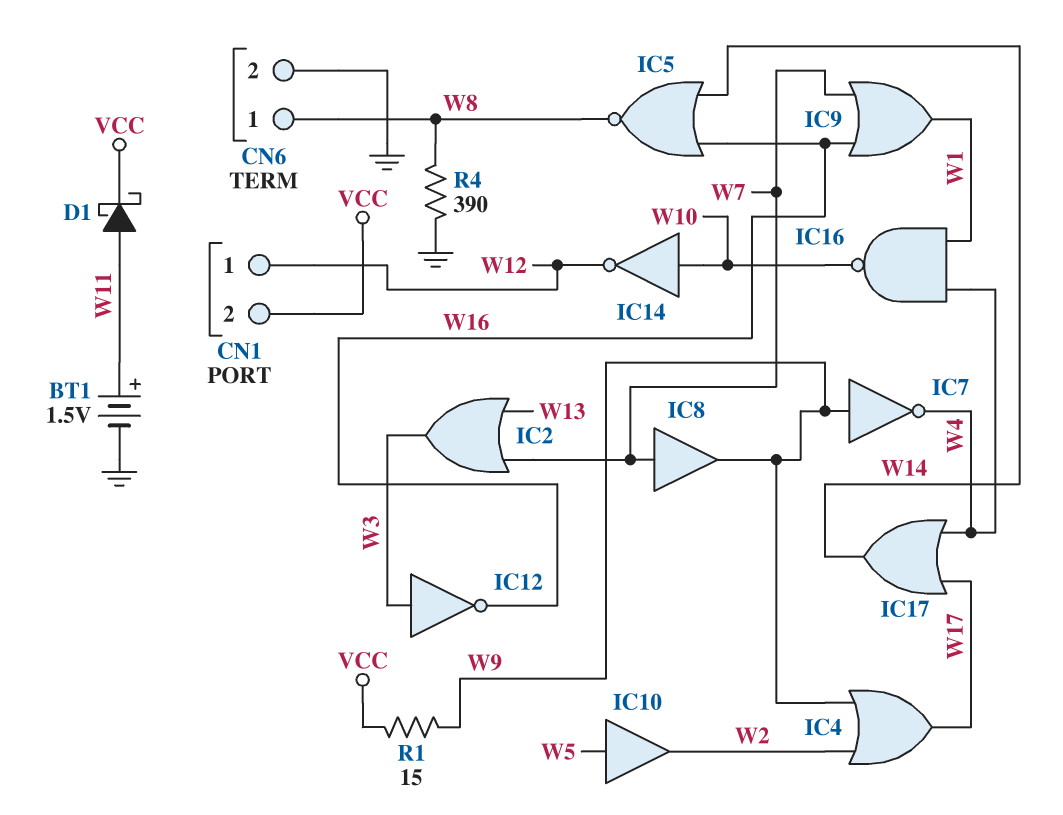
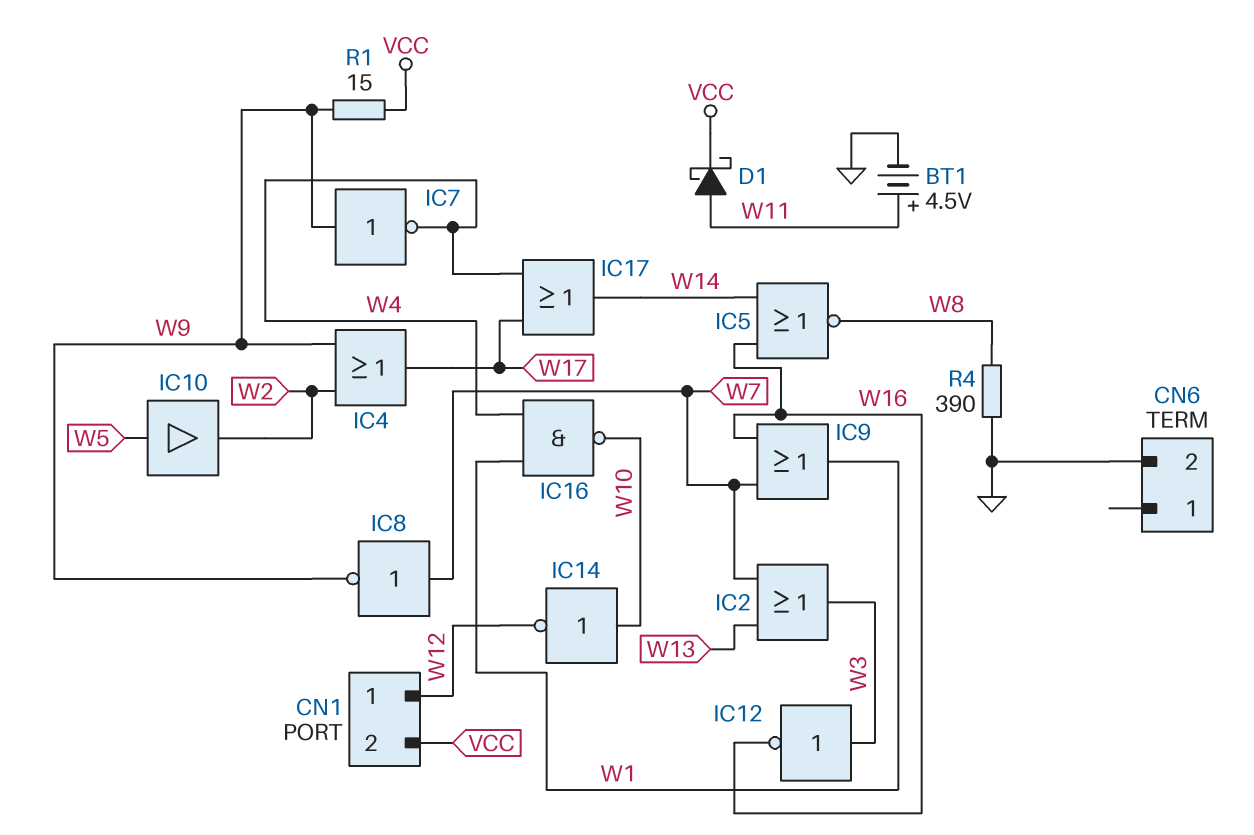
BT1: 1.5V (plus W11, minus GND) -> 4.5V (plus W11, minus GND)
CN6 pin 1: W8 -> none
IC8: buffer (in W7, out W9) -> NOT (in W7, out W9)

